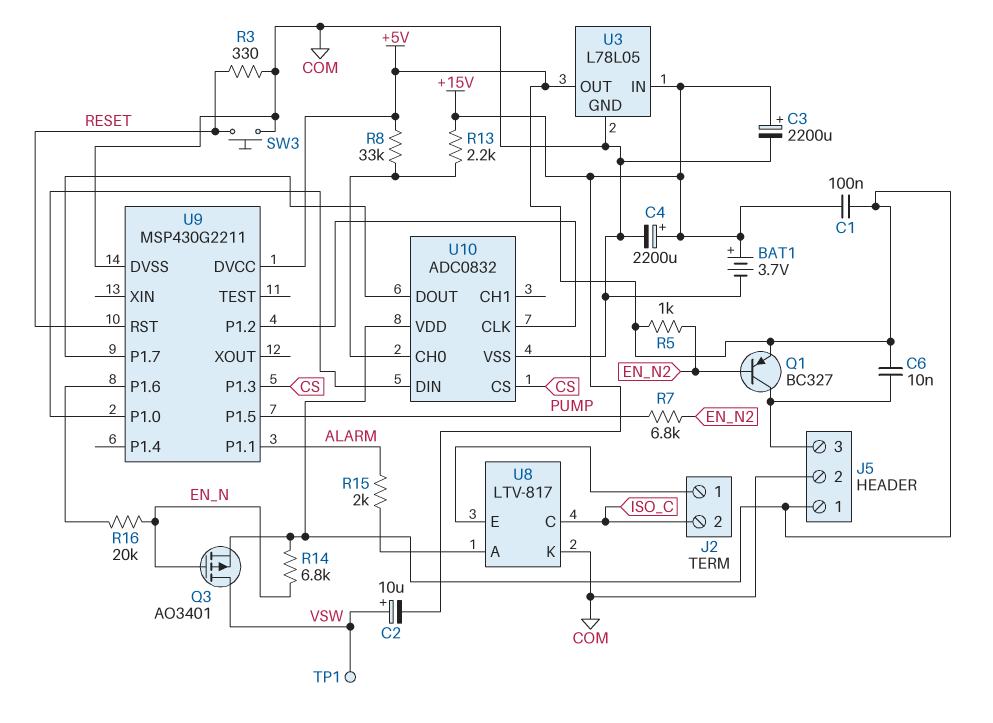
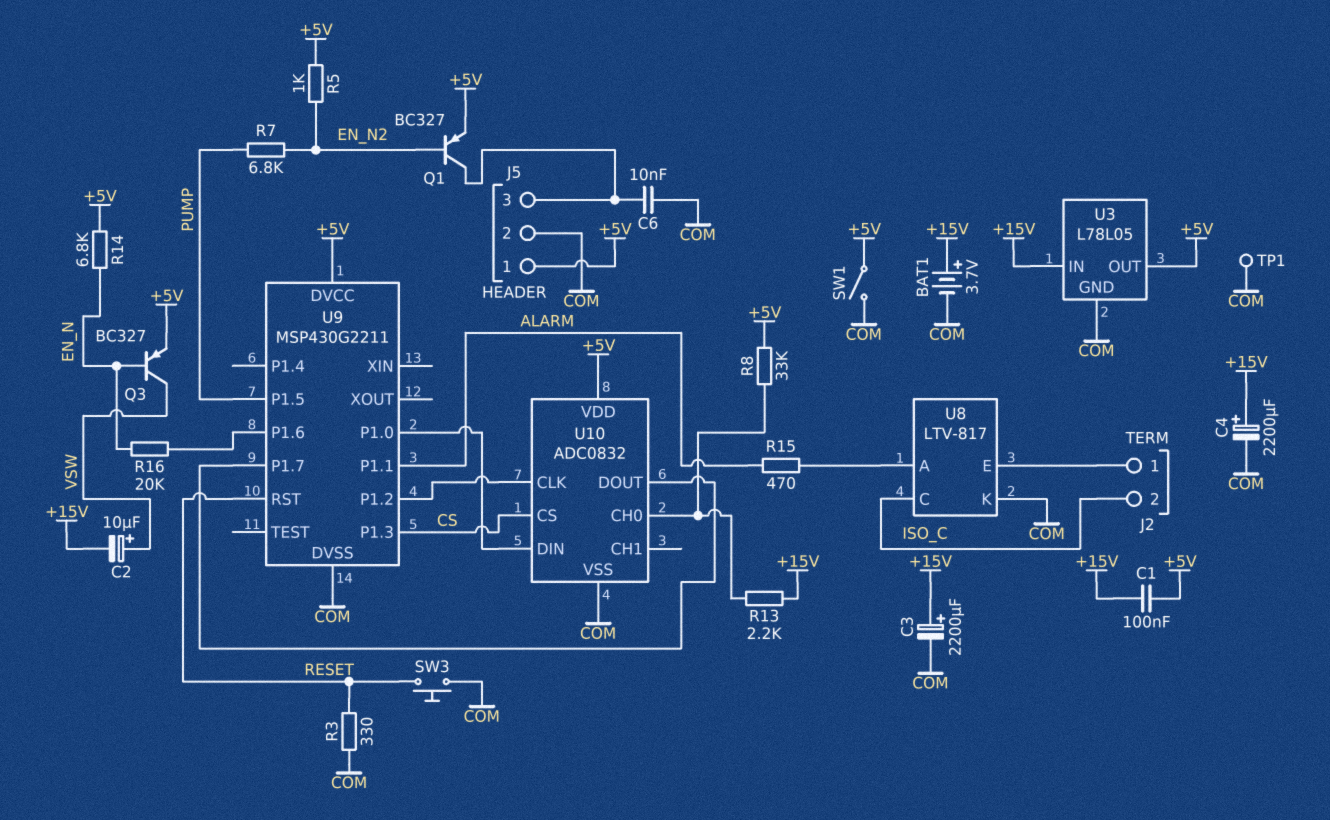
C6: 10nF (+5V, J5/3) -> 10nF (COM, J5/3)
Q3: PMOS AO3401 (G EN_N, D VSW, S +5V) -> PNP BC327 (B EN_N, C VSW, E +5V)
R15: 2k (ALARM, U8/A) -> 470 (ALARM, U8/A)
SW1: none -> switch (+5V, COM)
TP1: test point (VSW) -> test point (COM)

